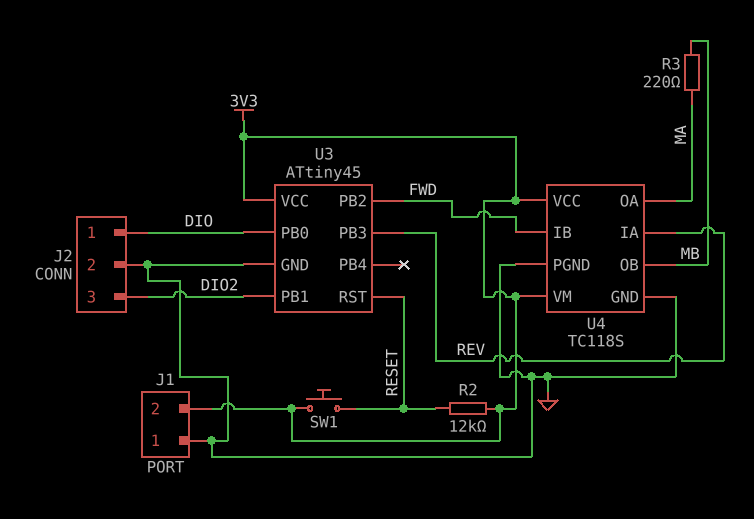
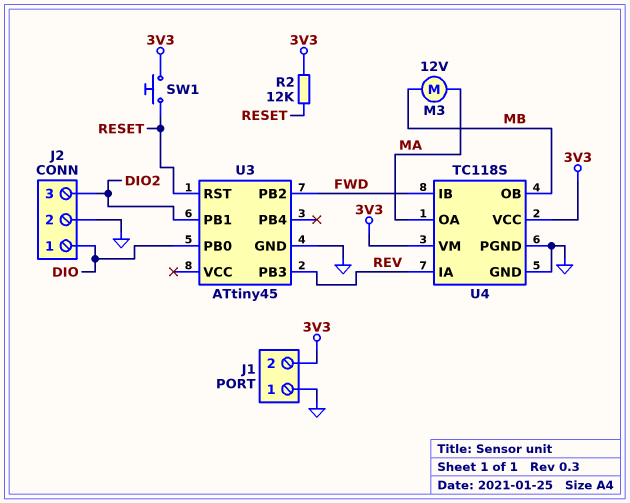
M3: none -> motor 12V (MA, MB)
R3: 220 (MA, MB) -> none
U3 pin VCC: 3V3 -> none

